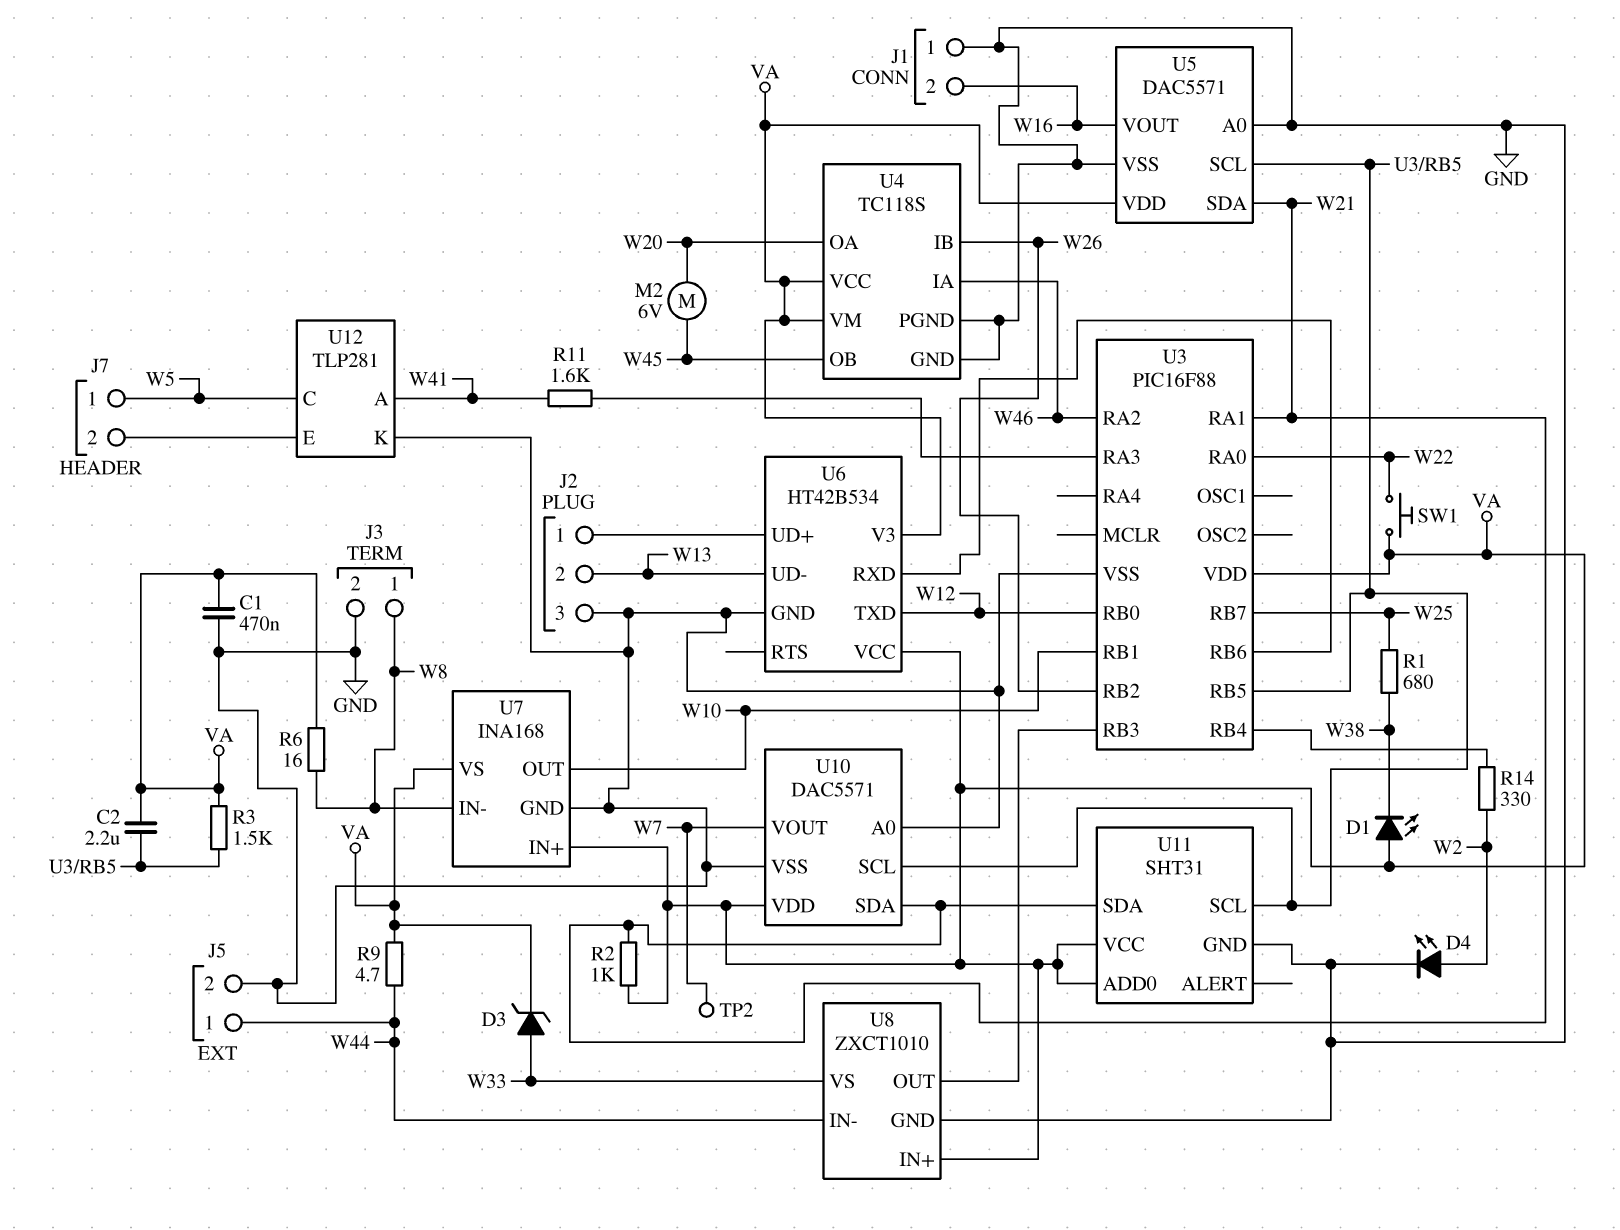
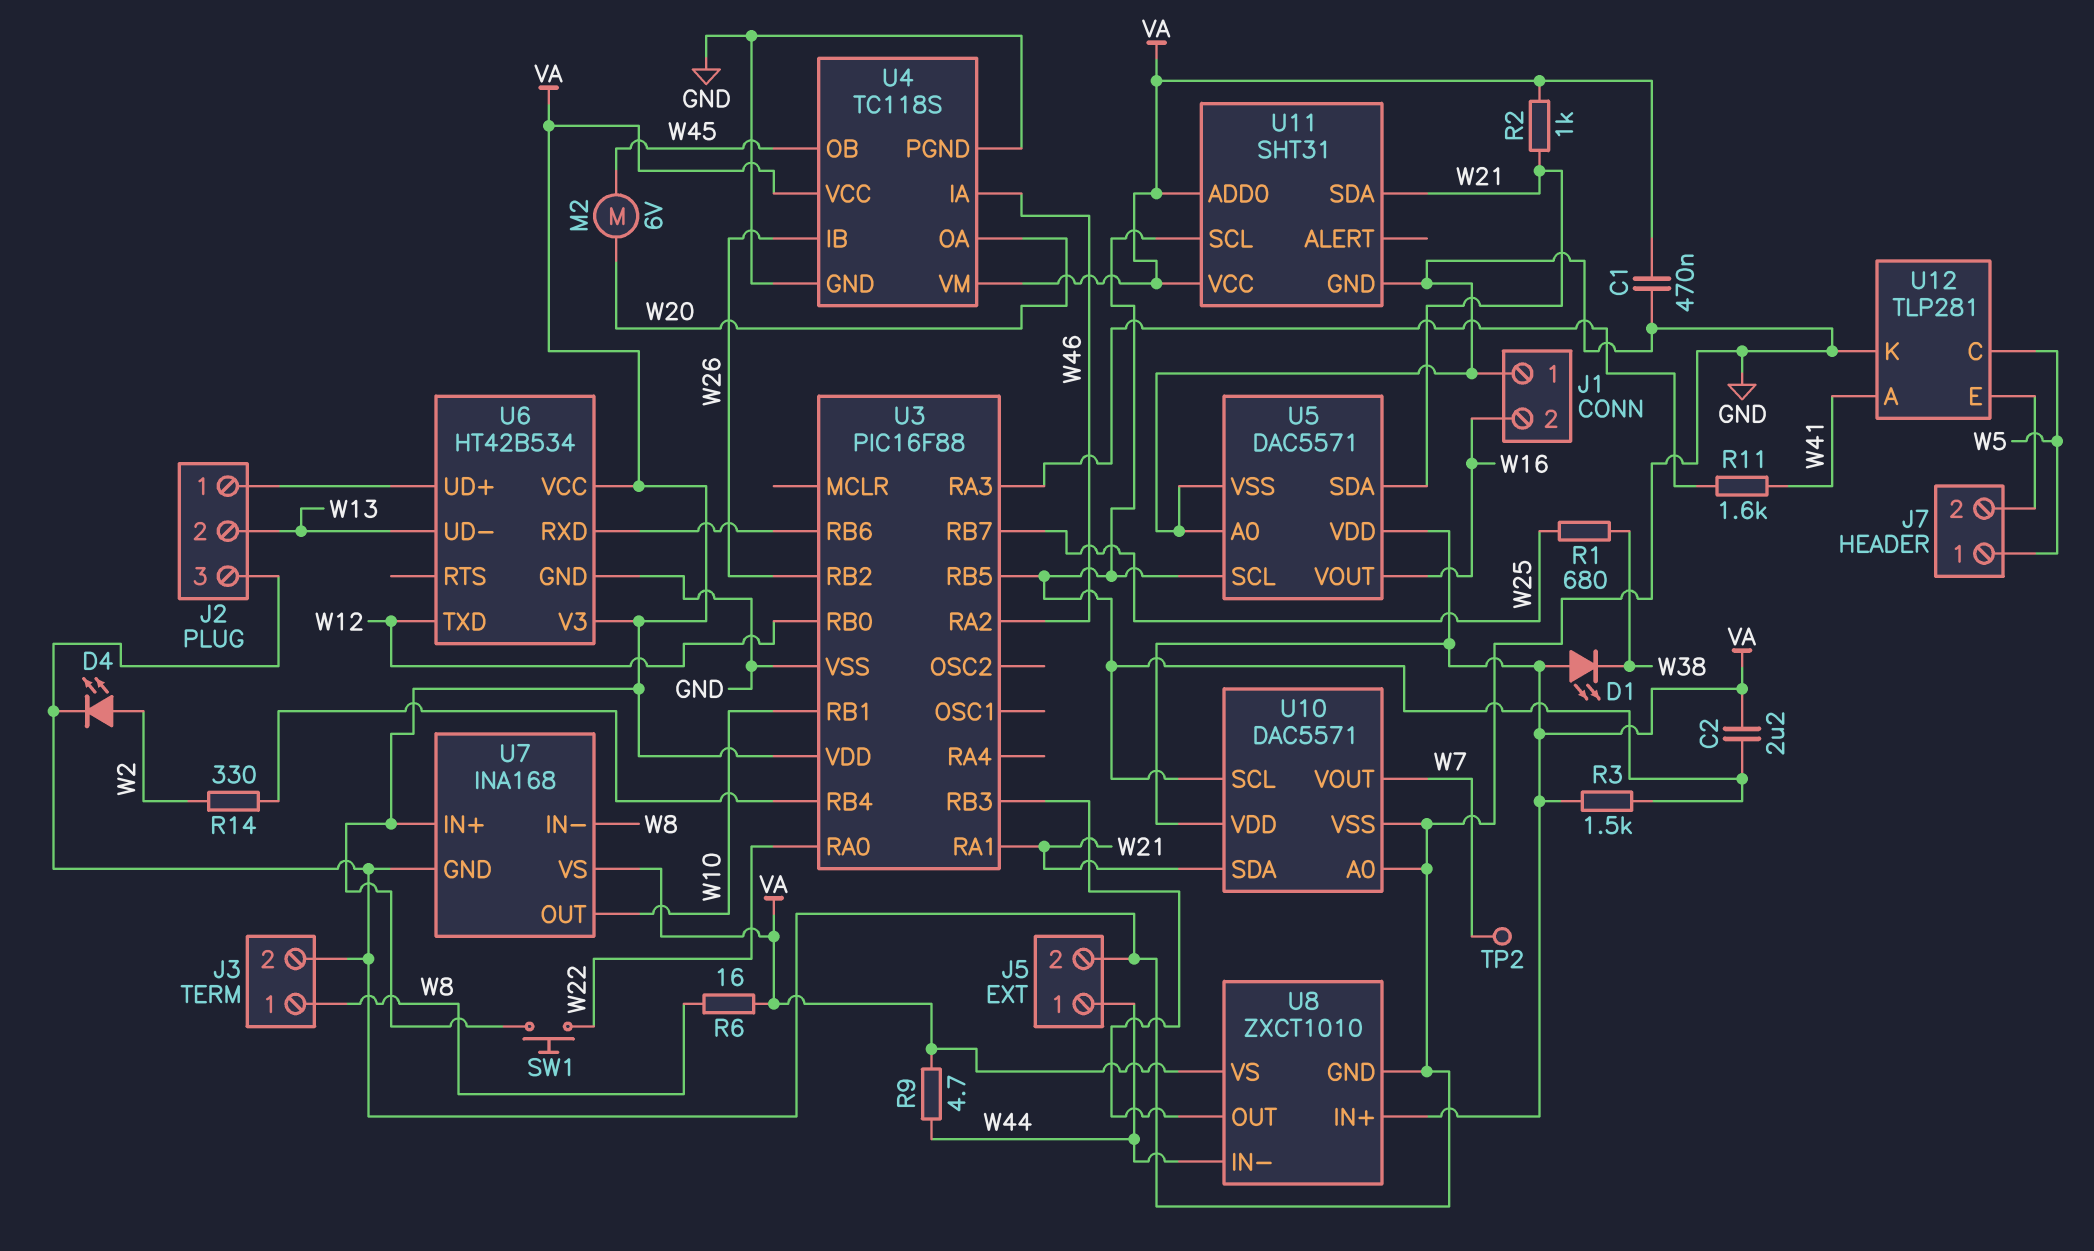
D3: zener (A W33, K VA) -> none
U8 pin VS: W33 -> VA

